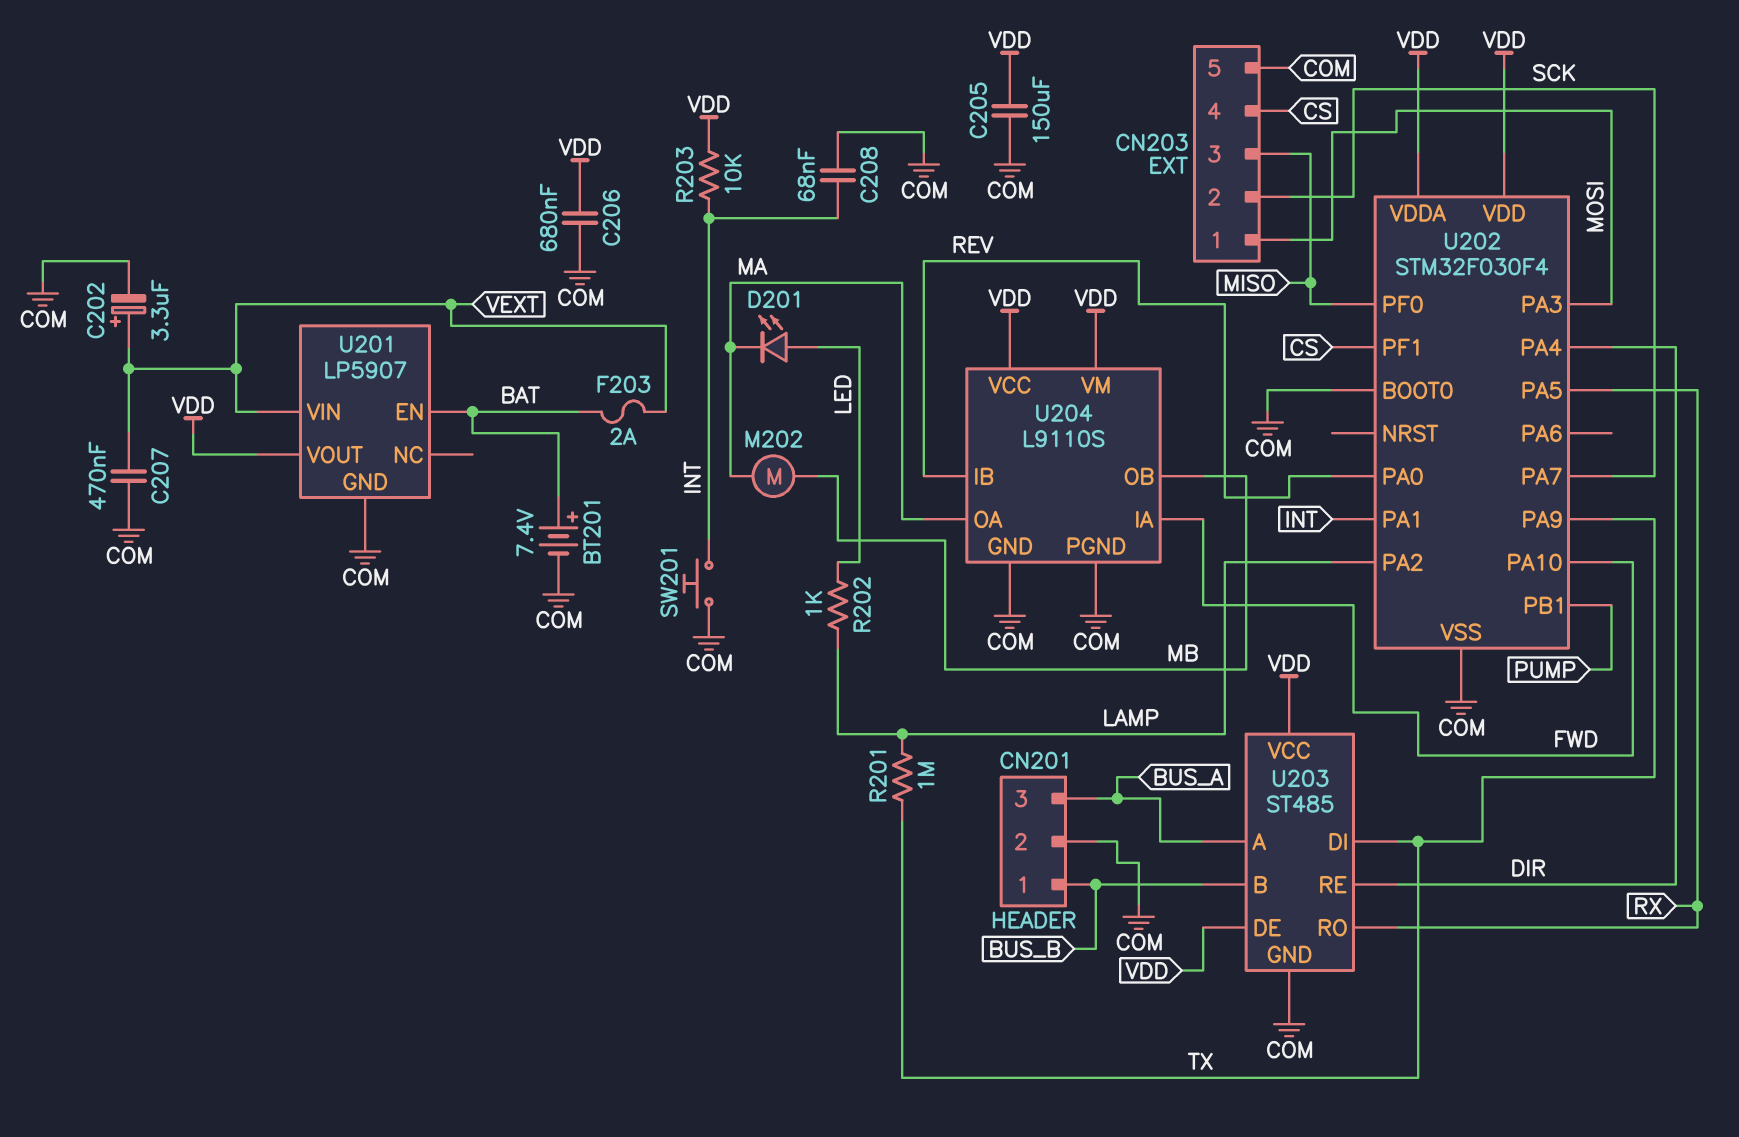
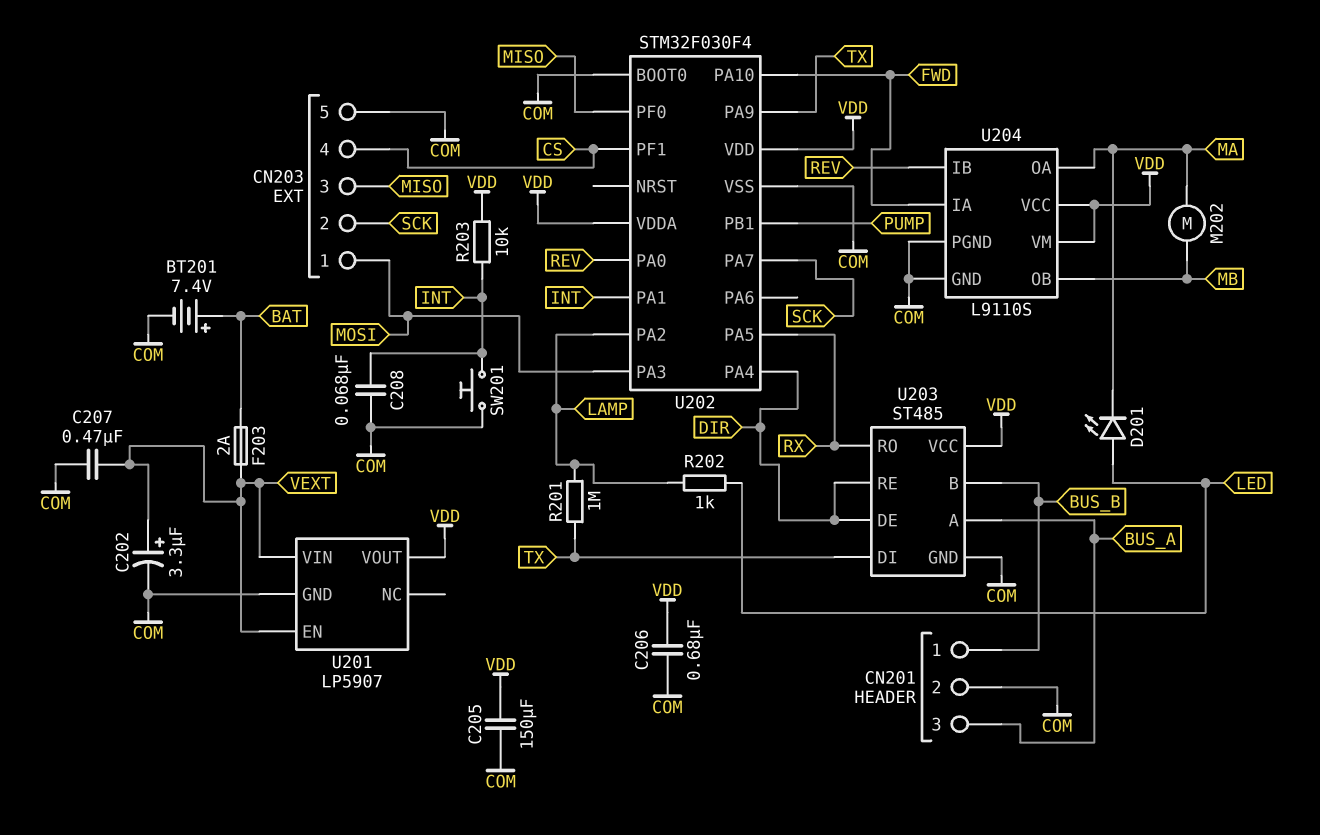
U201 pin EN: BAT -> VEXT
U203 pin DE: VDD -> DIR

